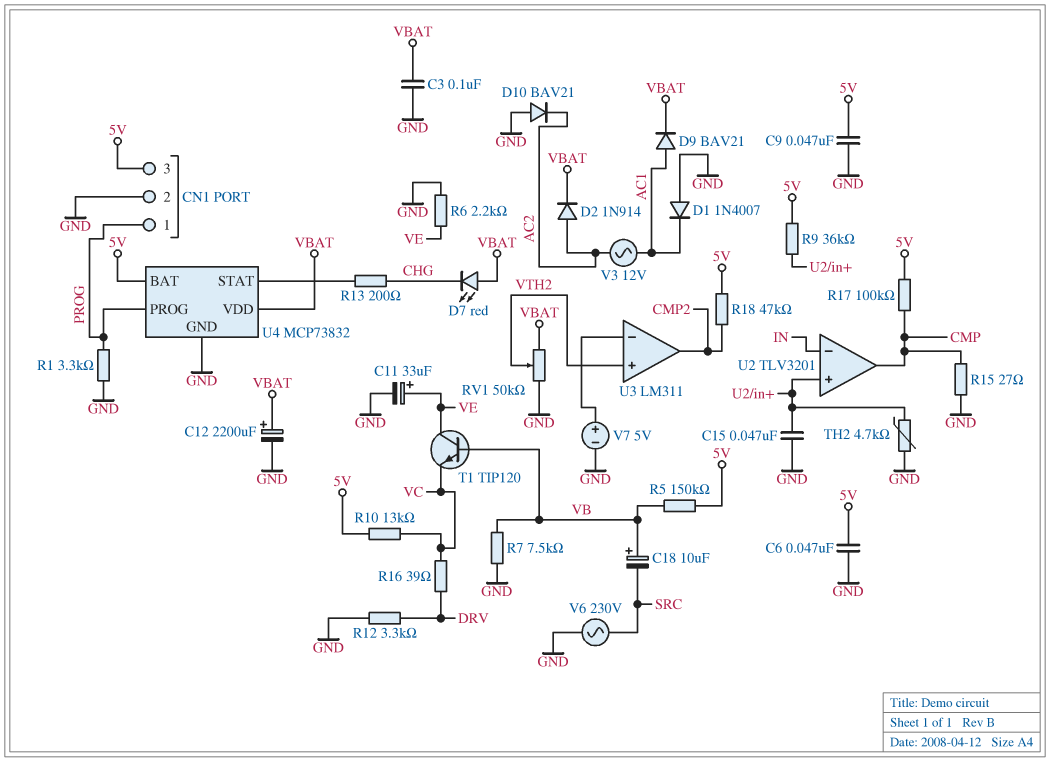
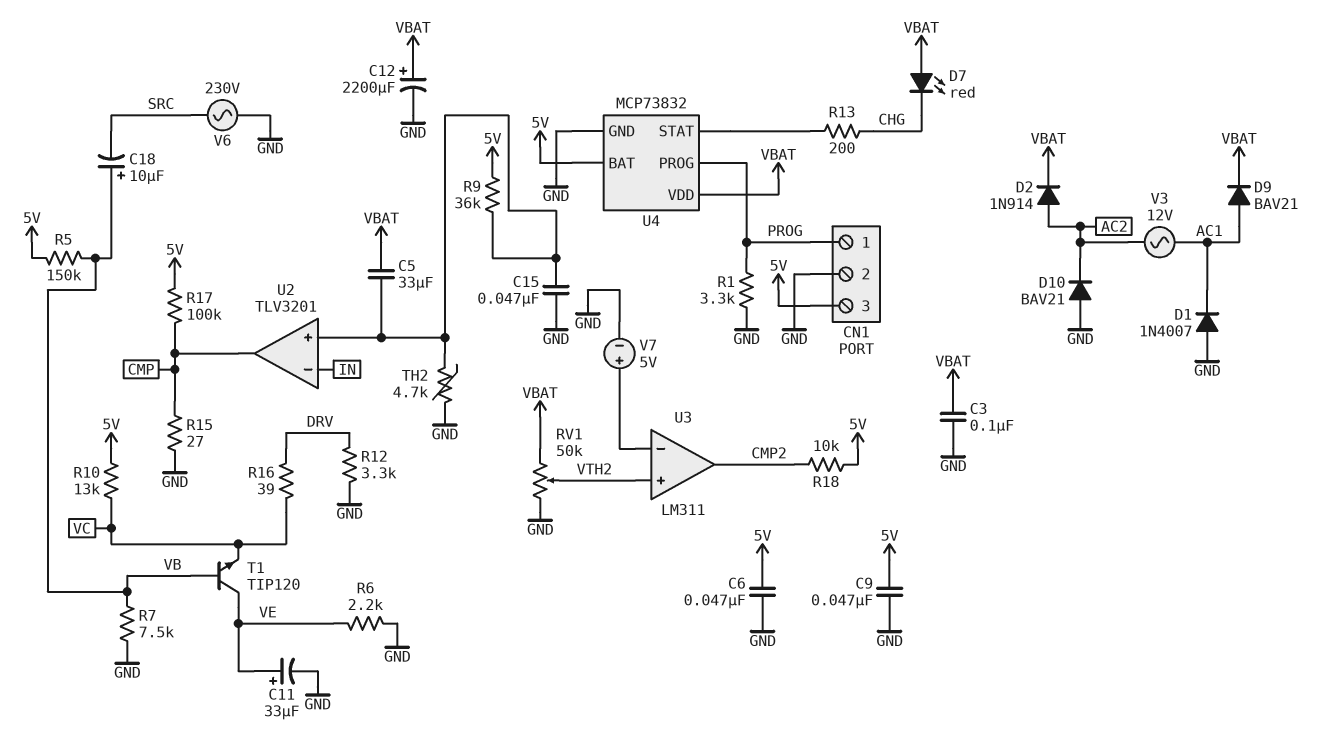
C5: none -> 33uF (U2/in+, VBAT)
R18: 47k (5V, CMP2) -> 10k (5V, CMP2)

